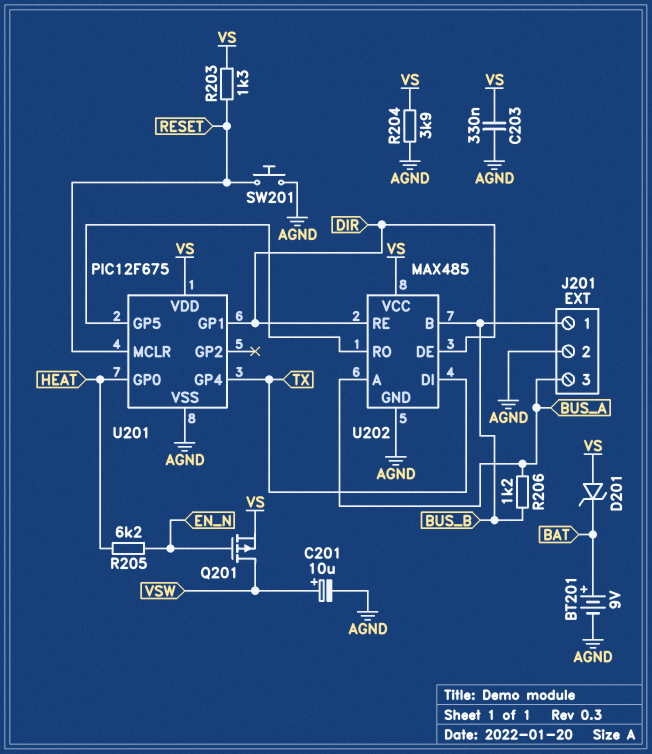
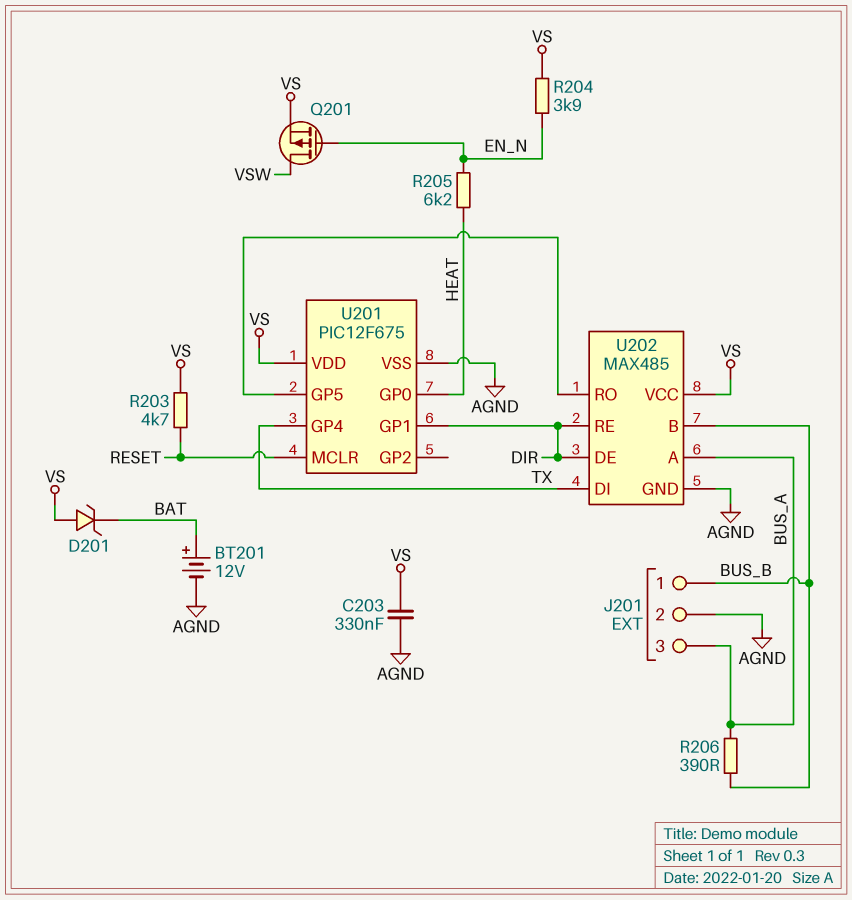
BT201: 9V (plus BAT, minus AGND) -> 12V (plus BAT, minus AGND)
C201: 10uF (plus VSW, minus AGND) -> none
R203: 1.3k (RESET, VS) -> 4.7k (RESET, VS)
R204: 3.9k (AGND, VS) -> 3.9k (EN_N, VS)
R206: 1.2k (BUS_A, BUS_B) -> 390 (BUS_A, BUS_B)
SW201: button (AGND, RESET) -> none

